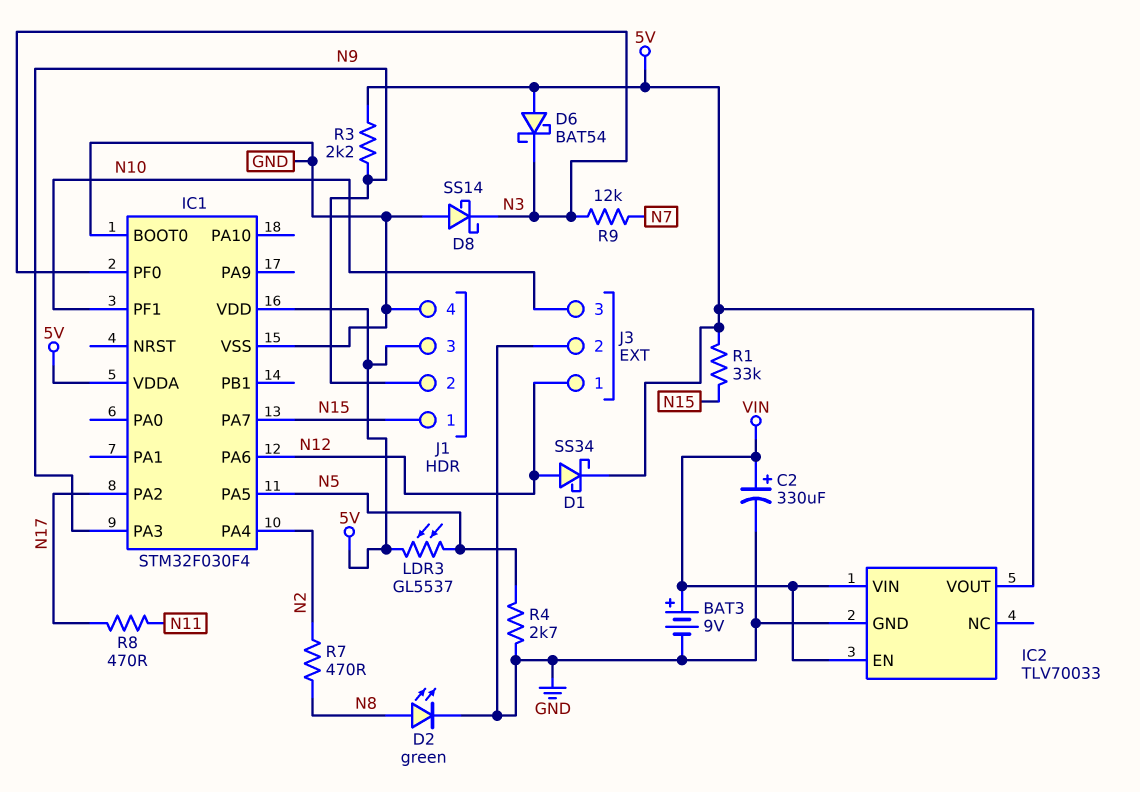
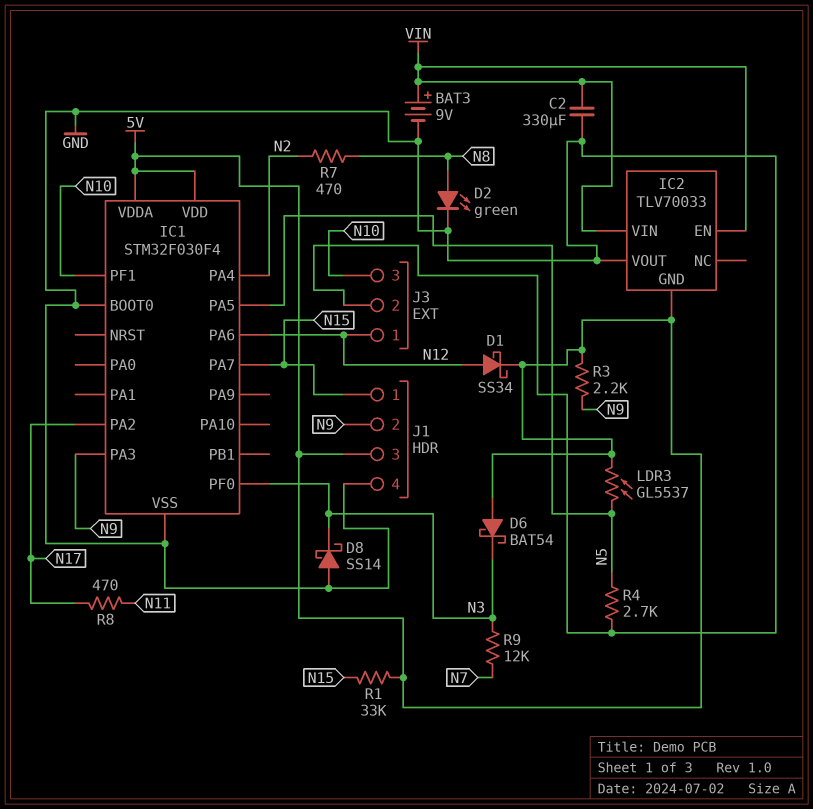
C2: 330uF (plus VIN, minus GND) -> 330uF (GND, VIN)
IC2 pin GND: GND -> 5V
IC2 pin VOUT: 5V -> GND

